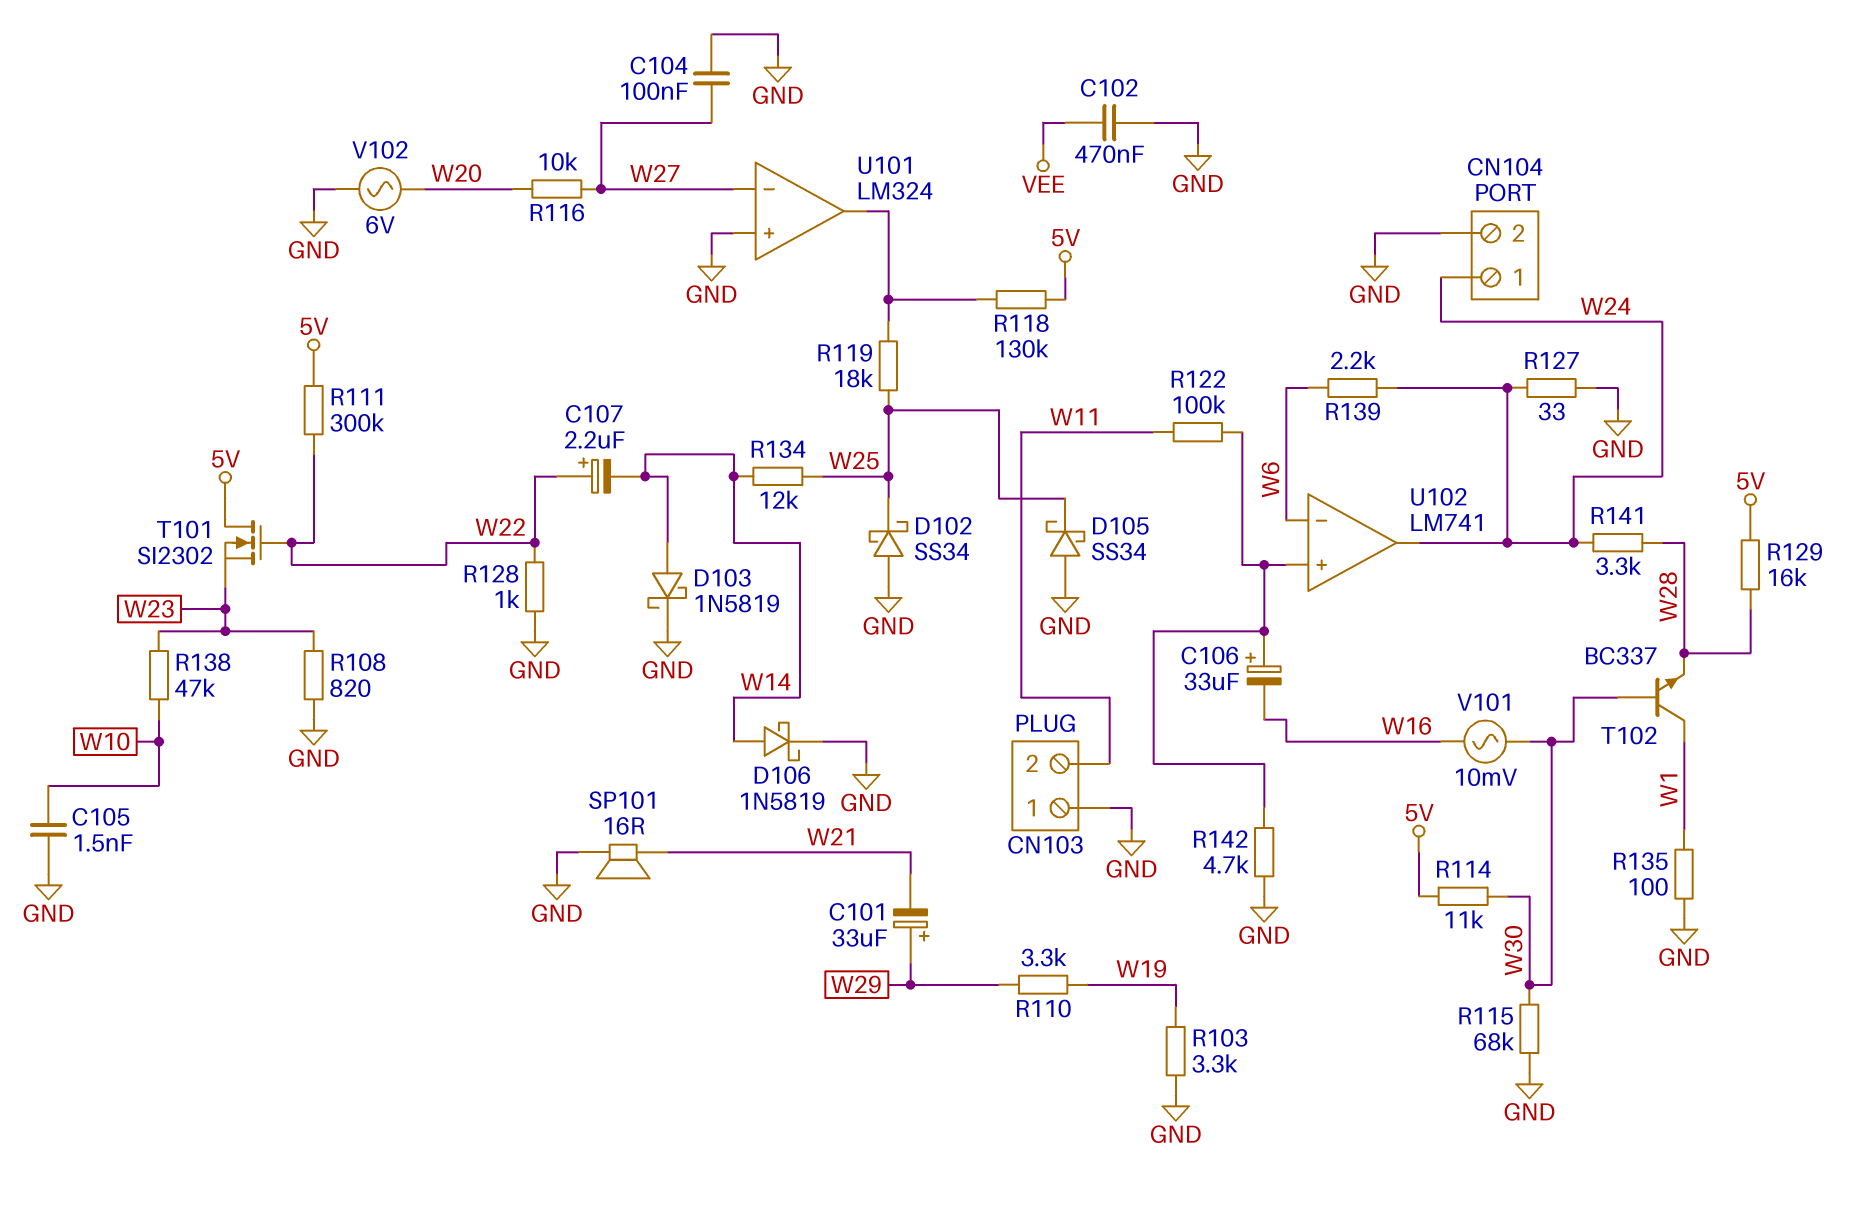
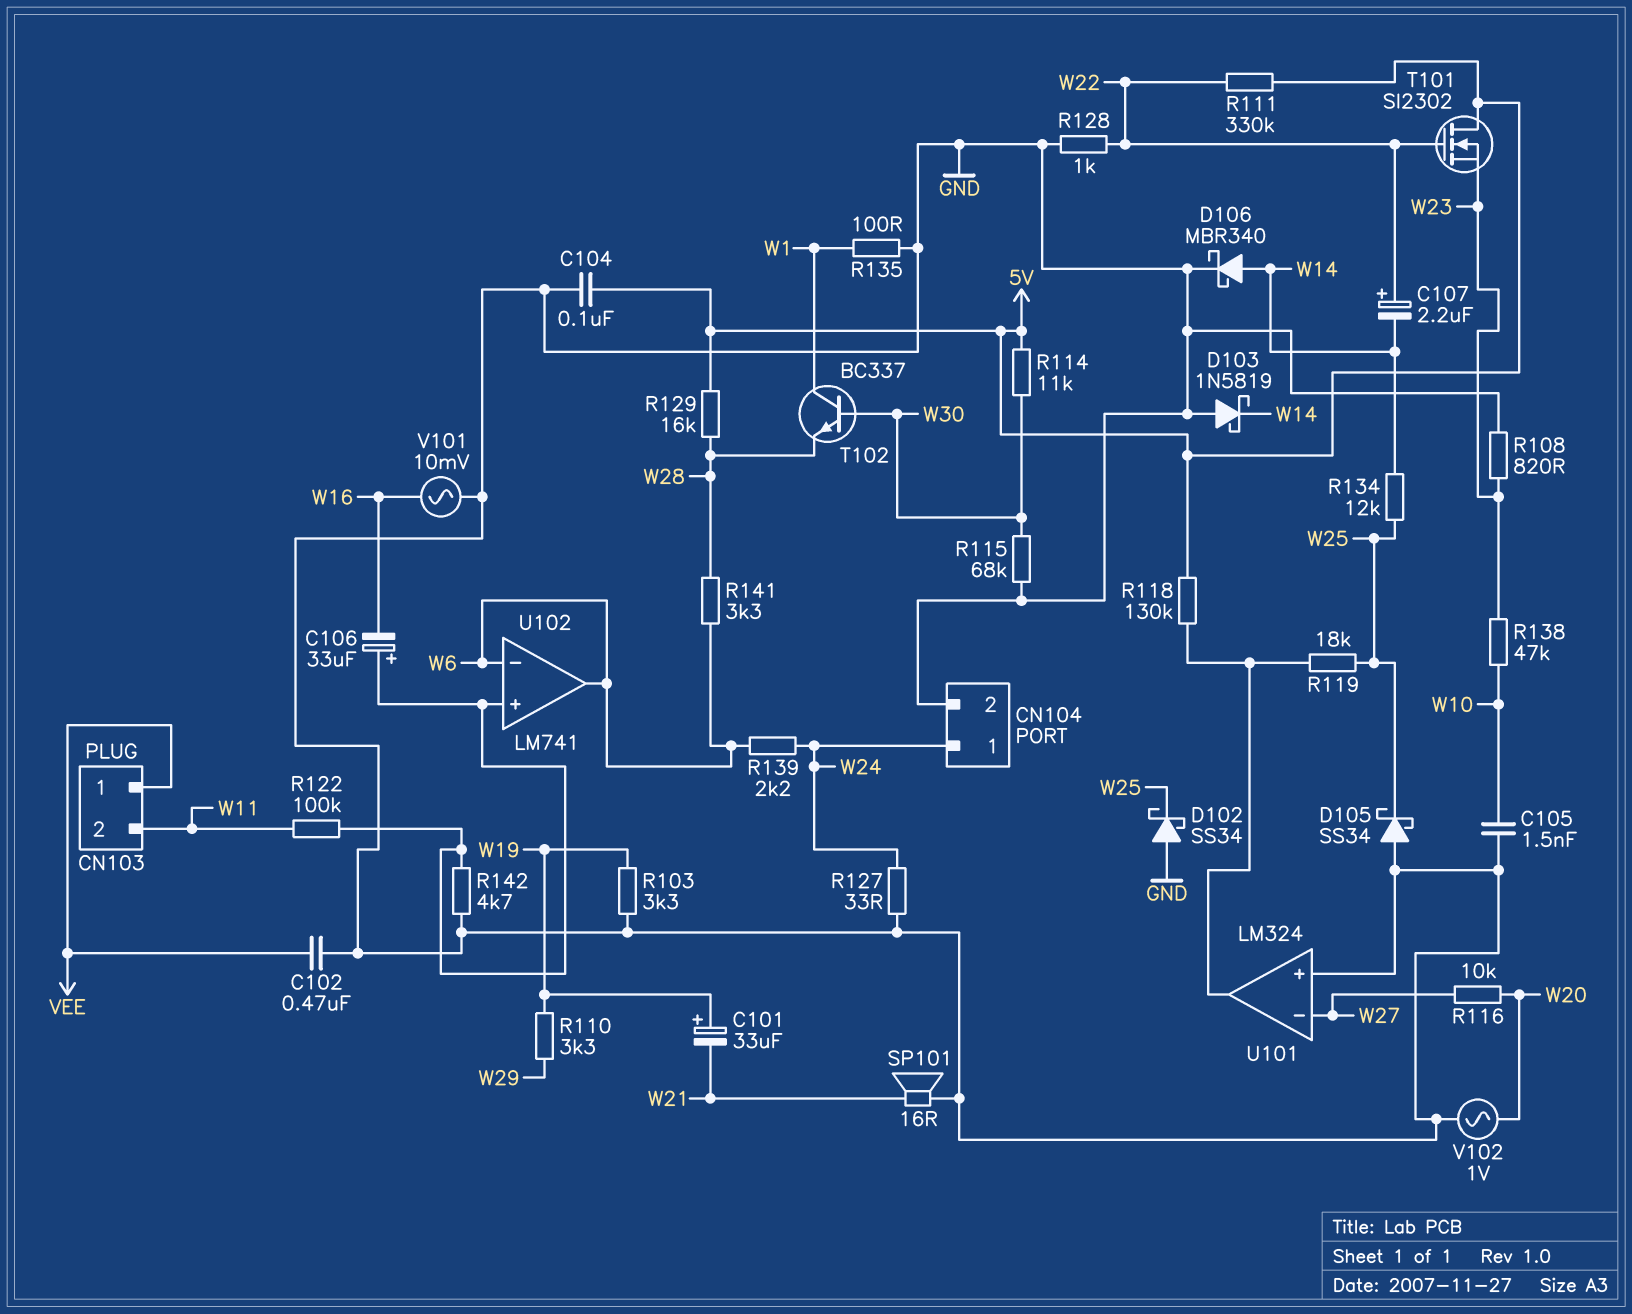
C101: 33uF (plus W29, minus W21) -> 33uF (plus W19, minus W21)
C104: 100nF (GND, W27) -> 100nF (5V, GND)
CN103 pin 1: GND -> VEE
D103: schottky 1N5819 (A W14, K GND) -> schottky 1N5819 (A GND, K W14)
D106: schottky 1N5819 (A W14, K GND) -> schottky MBR340 (A W14, K GND)
R111: 300k (5V, W22) -> 330k (5V, W22)
R141: 3.3k (W24, W28) -> 3.3k (W6, W28)
U102 pin out: W24 -> W6
V101: AC 10mV (W16, W30) -> AC 10mV (GND, W16)
V102: AC 6V (GND, W20) -> AC 1V (GND, W20)

